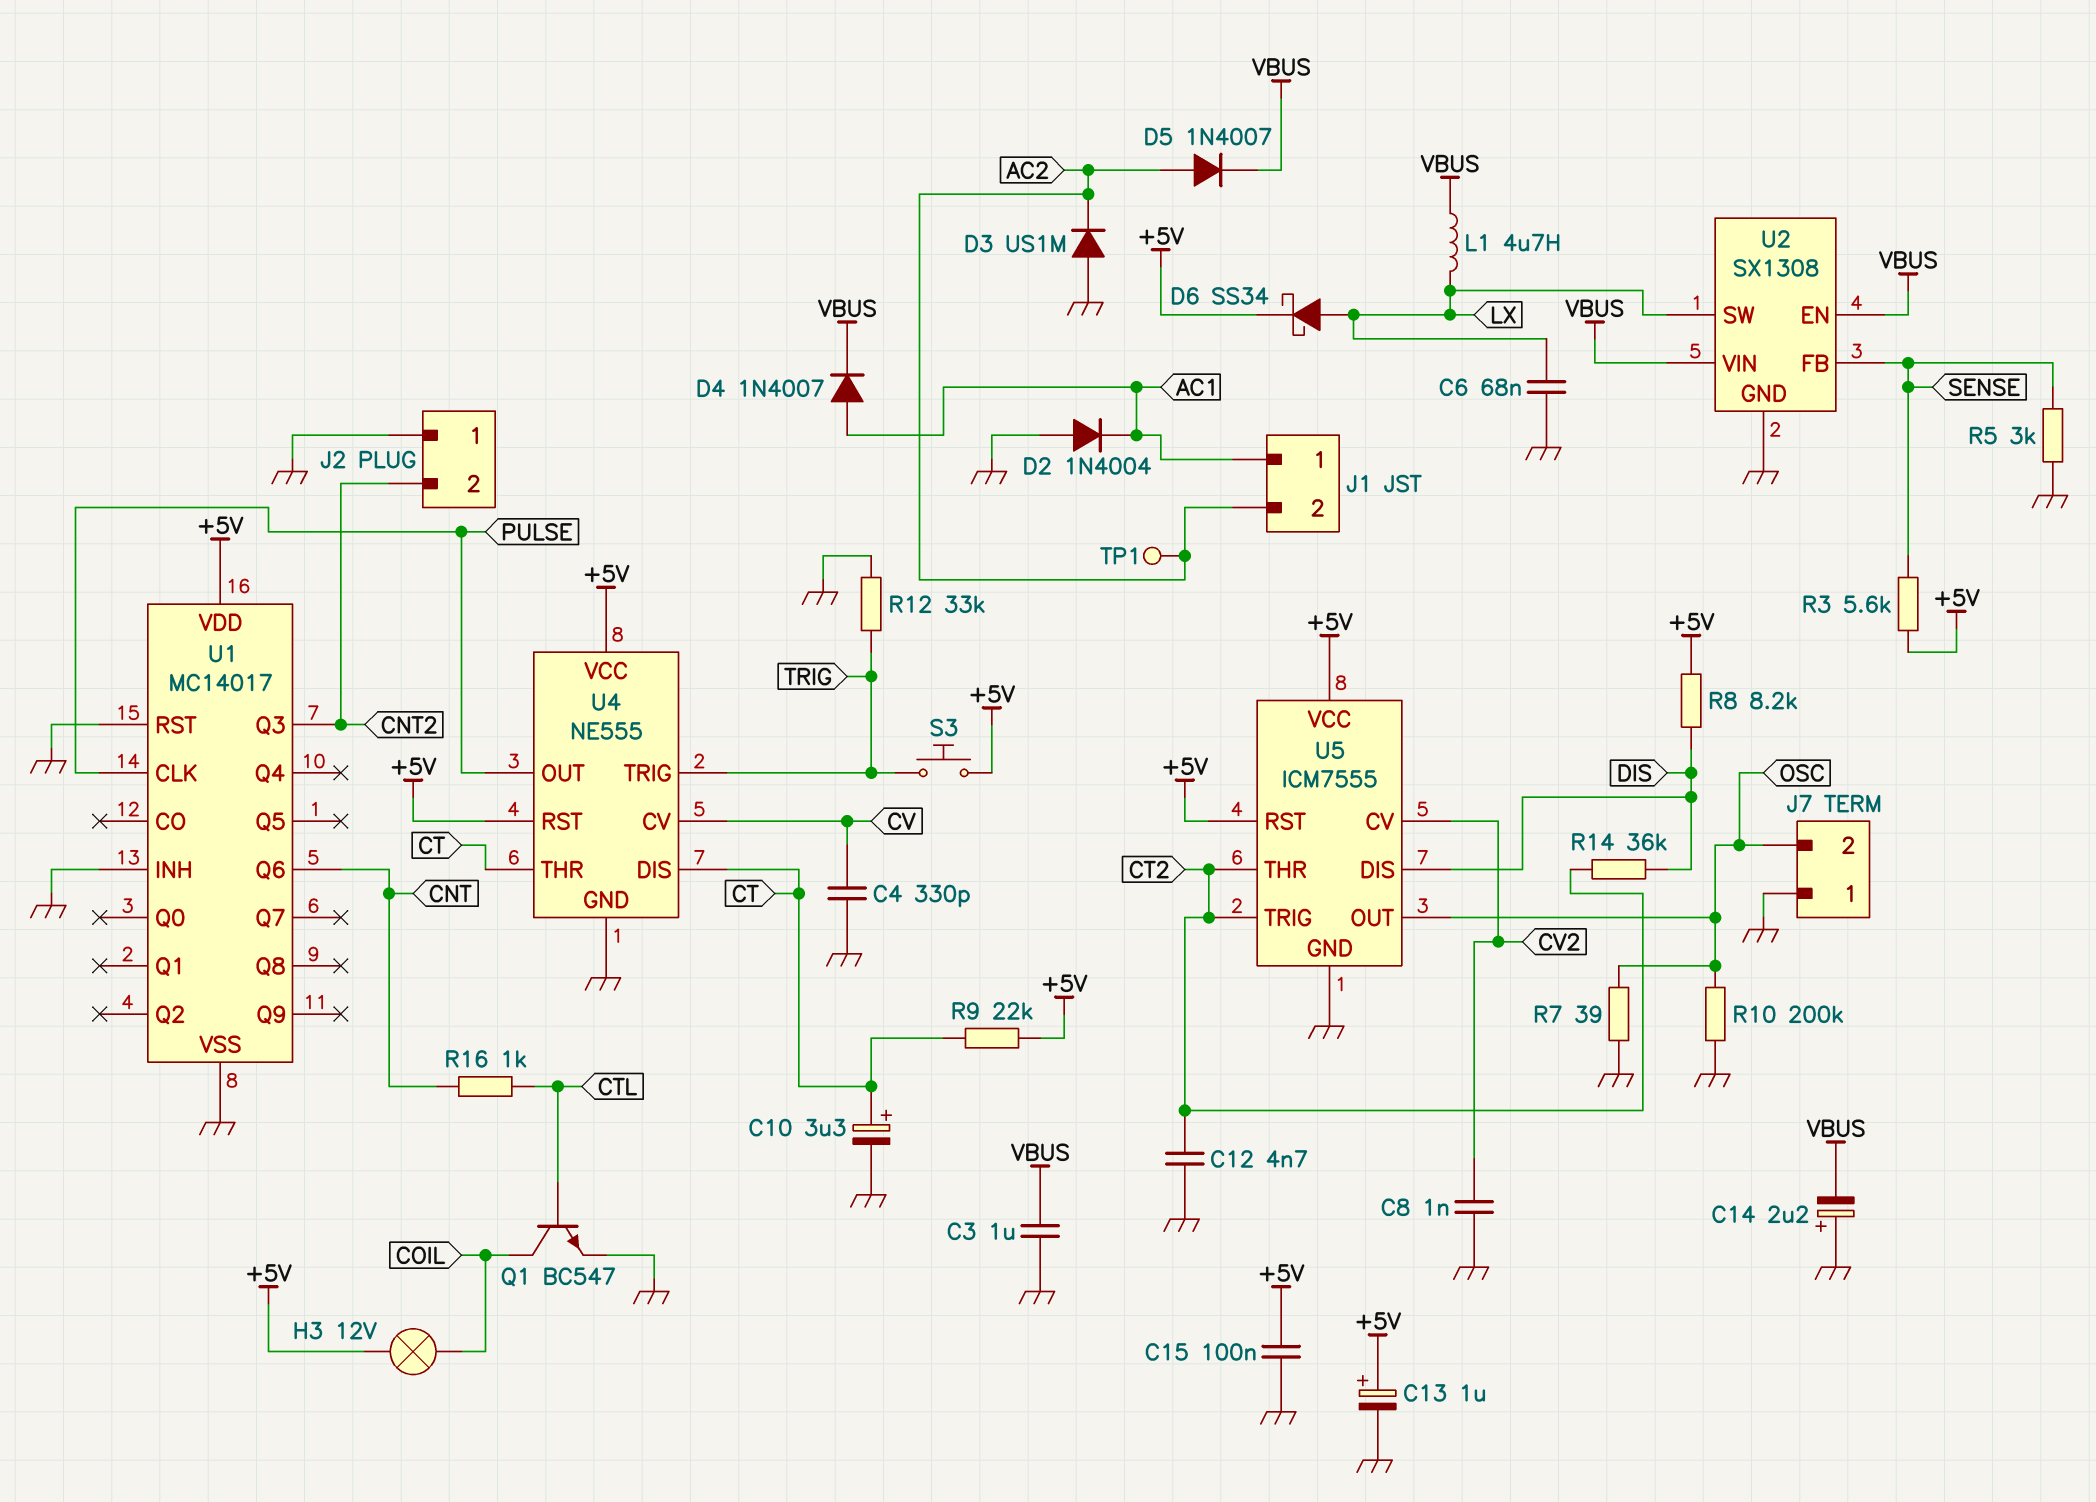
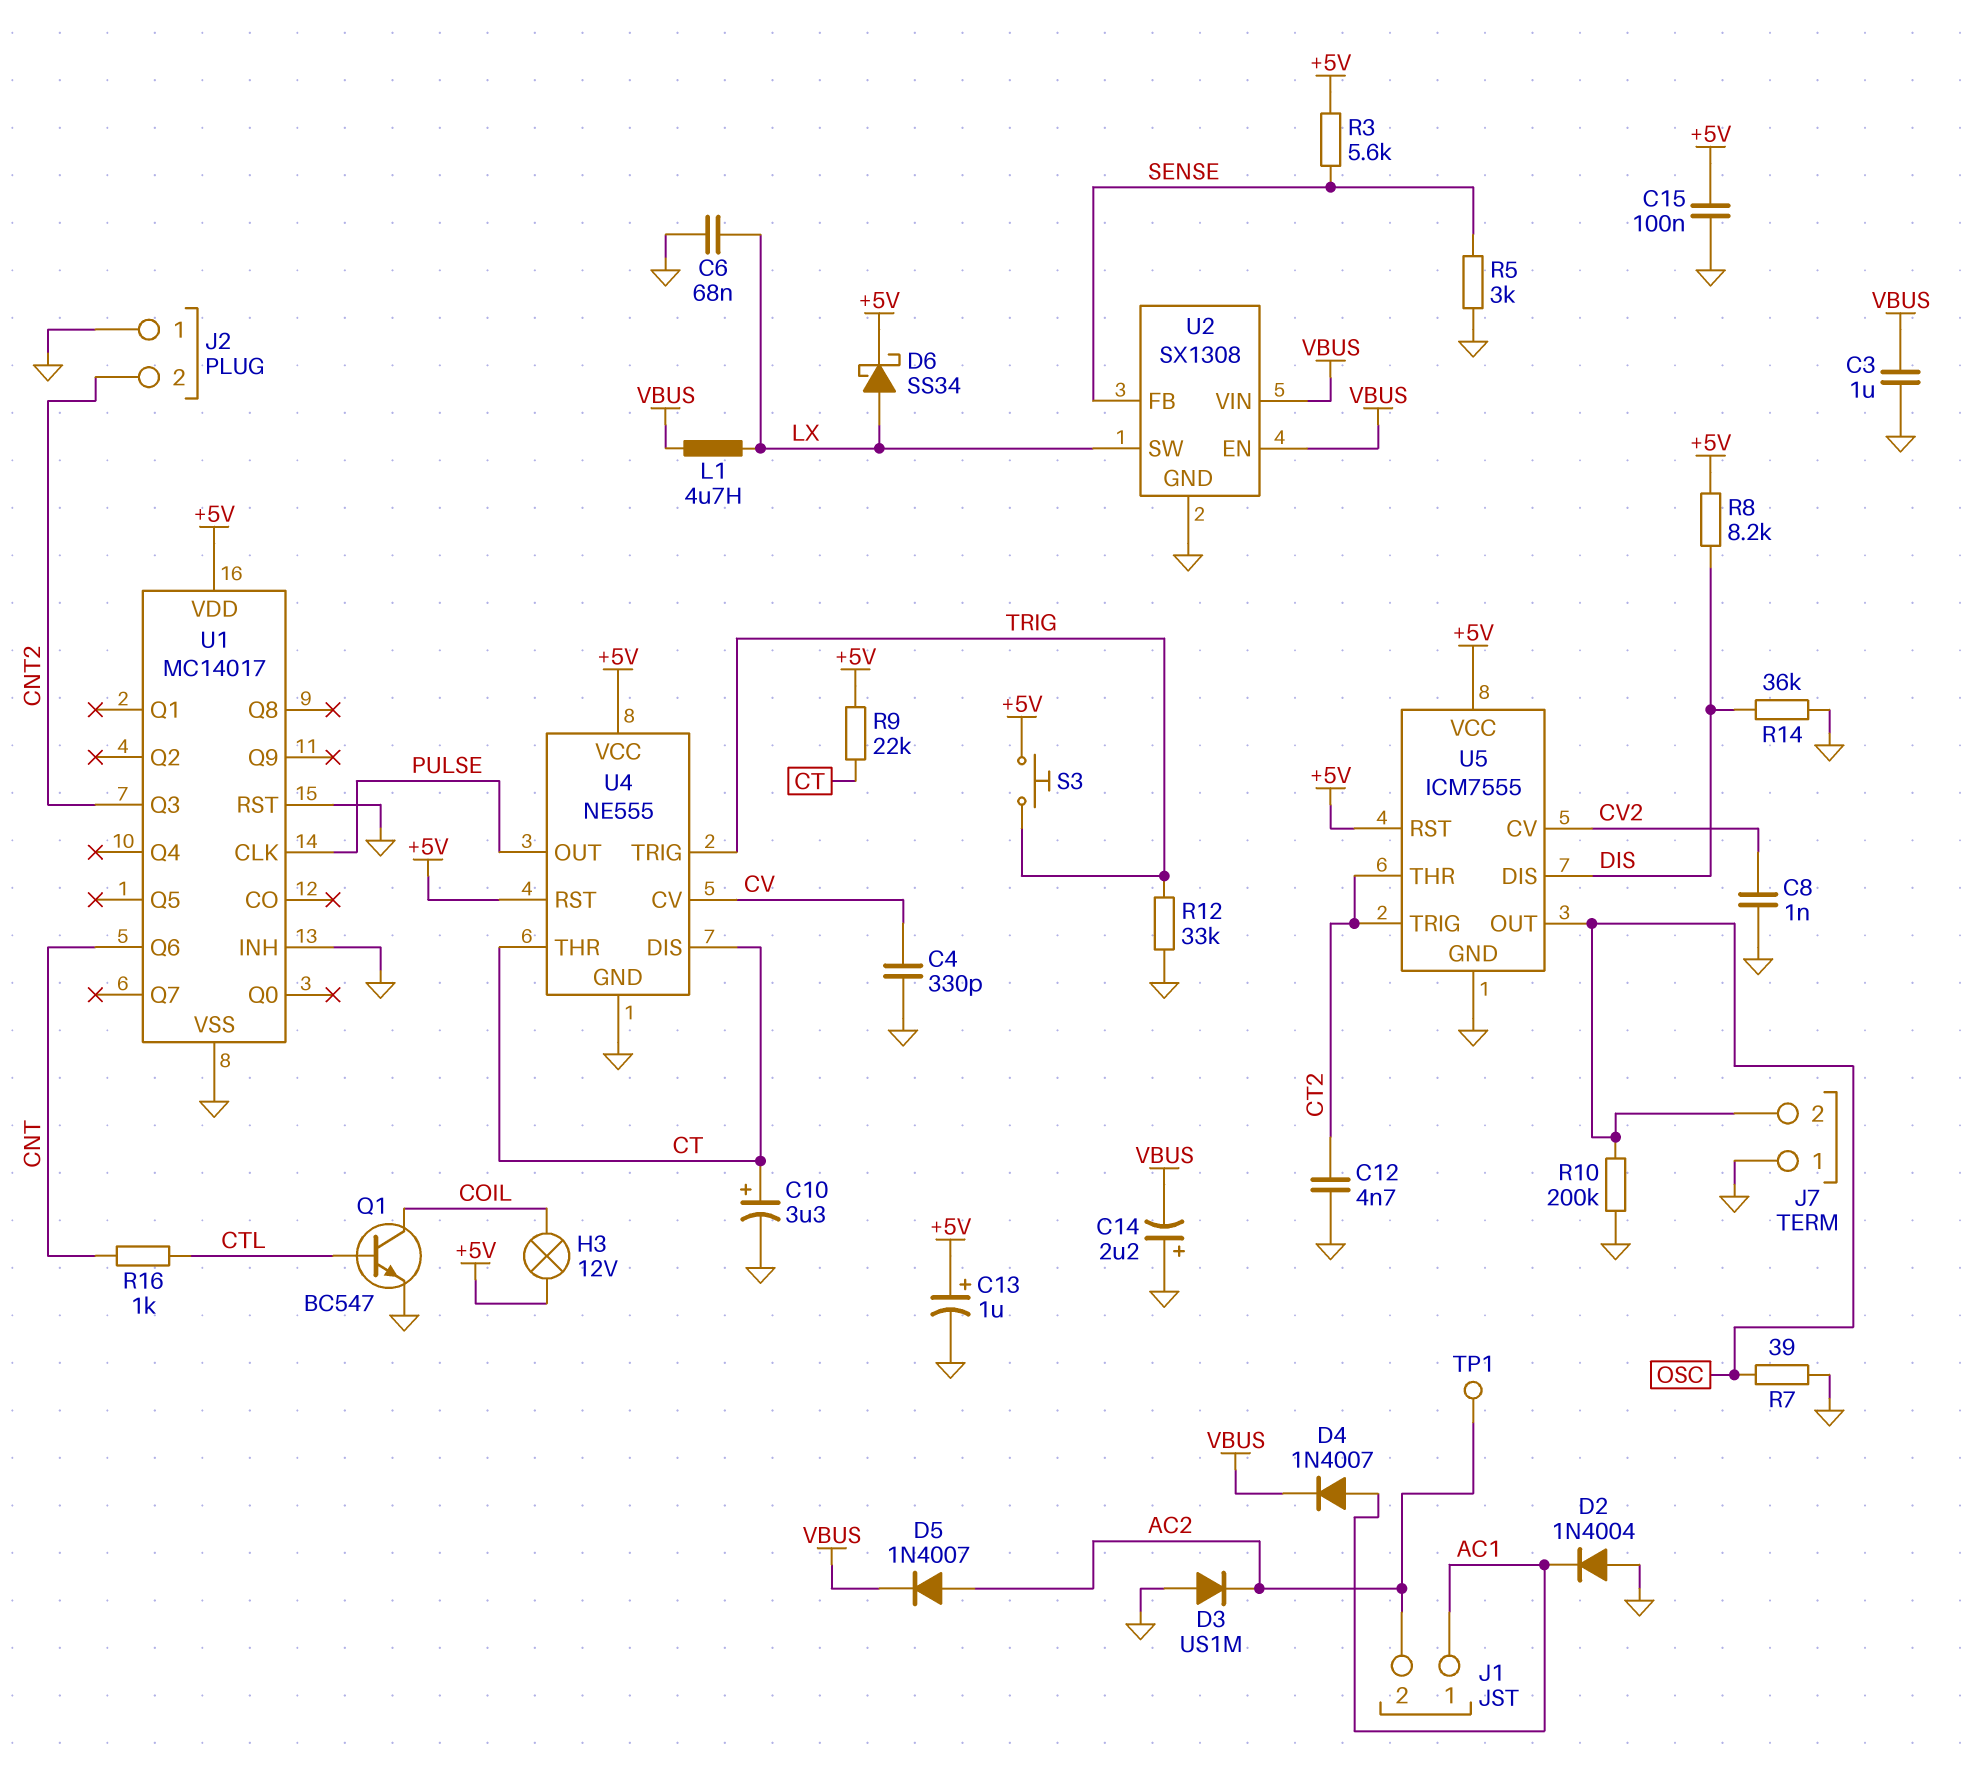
R14: 36k (CT2, DIS) -> 36k (DIS, GND)

